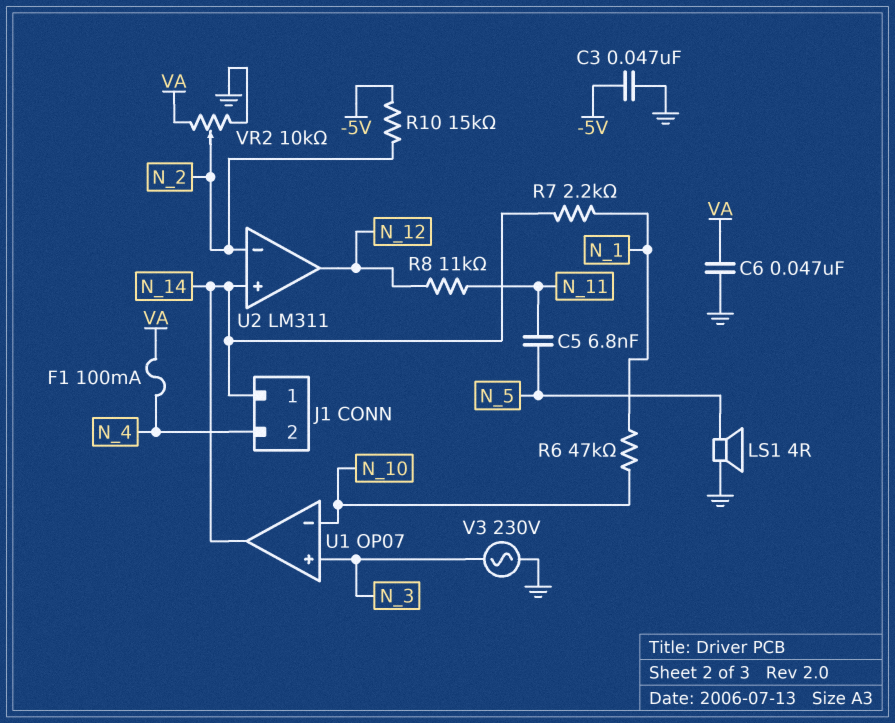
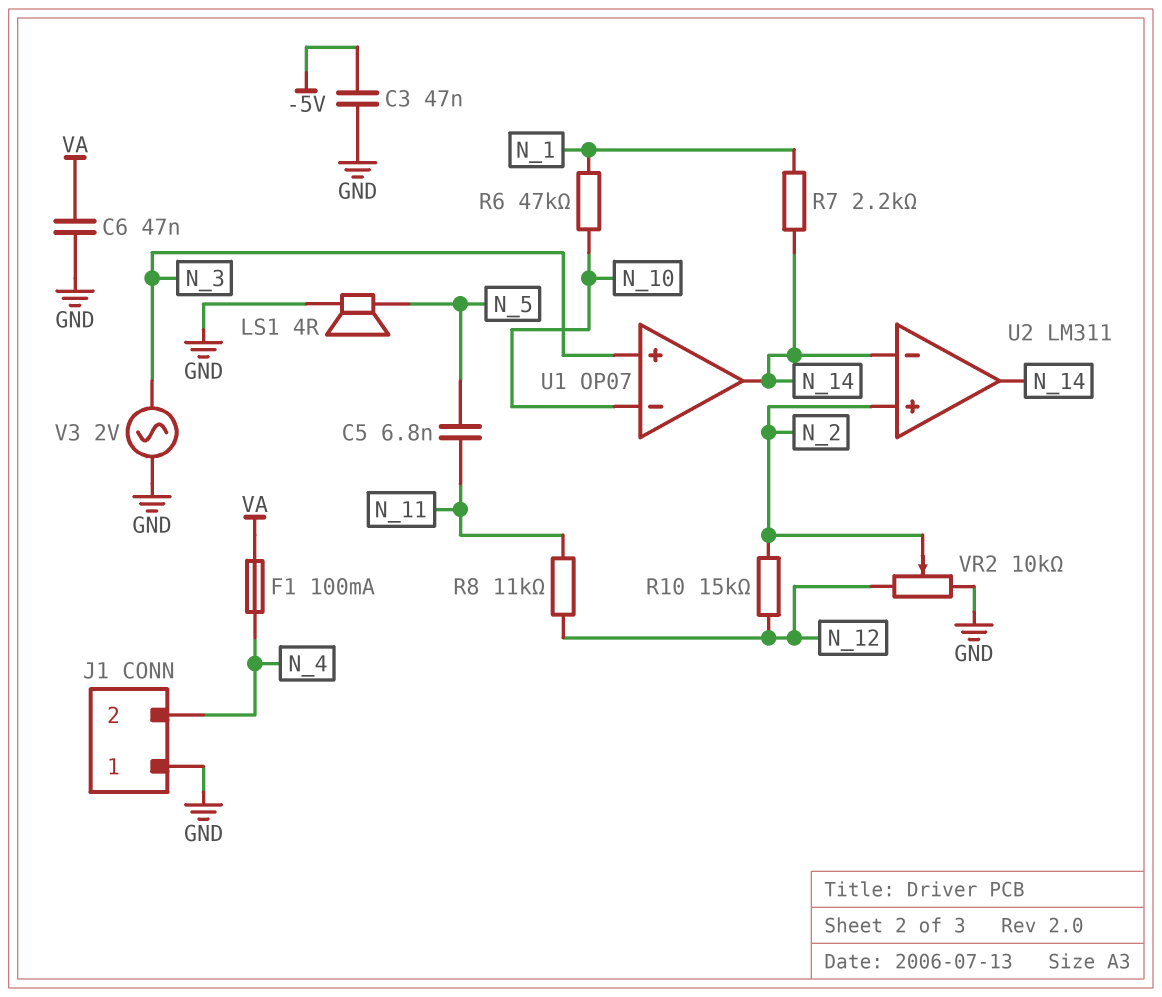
J1 pin 1: N_14 -> GND
R10: 15k (-5V, N_2) -> 15k (N_2, N_12)
U2 pin in+: N_14 -> N_2
U2 pin in-: N_2 -> N_14
U2 pin out: N_12 -> N_14
V3: AC 230V (GND, N_3) -> AC 2V (GND, N_3)
VR2: 10k (GND, VA, wiper N_2) -> 10k (GND, N_12, wiper N_2)

